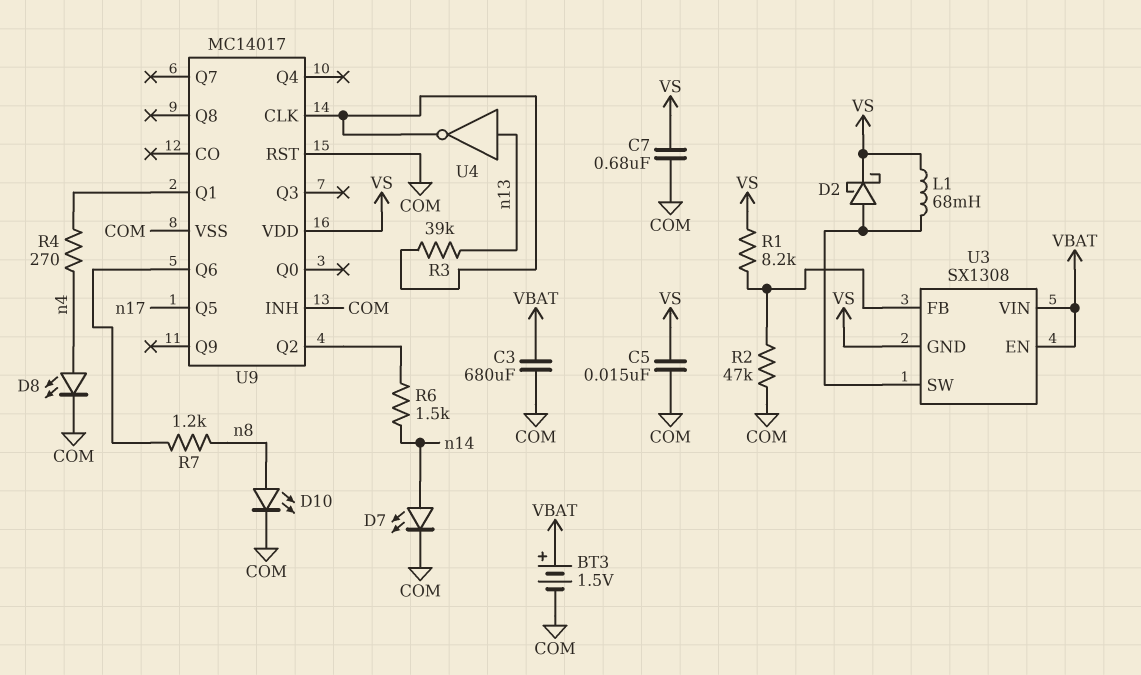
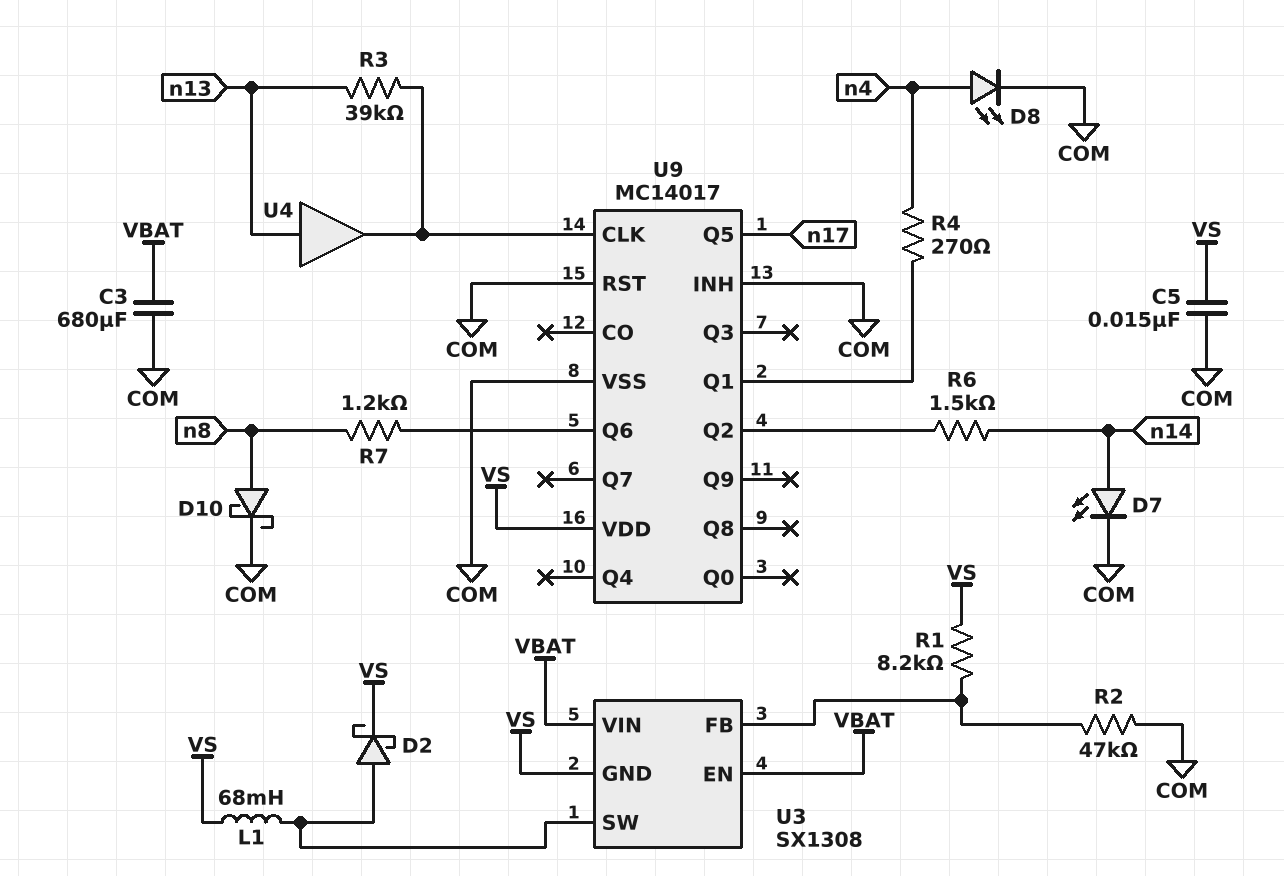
BT3: 1.5V (plus VBAT, minus COM) -> none
C7: 680nF (COM, VS) -> none
D10: LED (A n8, K COM) -> schottky (A n8, K COM)
U4: NOT (in n13, out U9/CLK) -> buffer (in n13, out U9/CLK)

